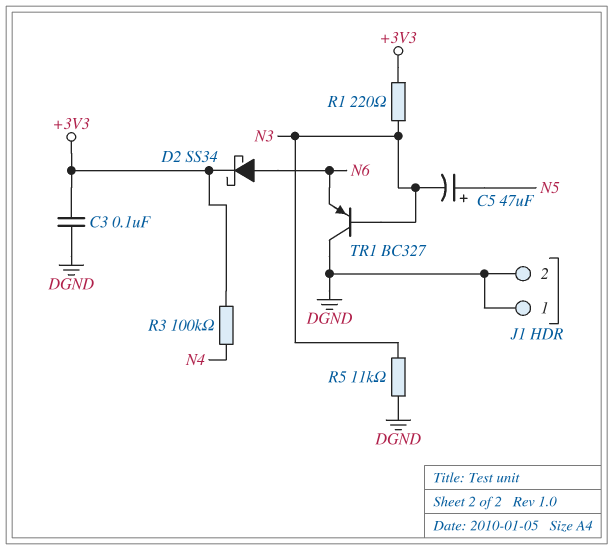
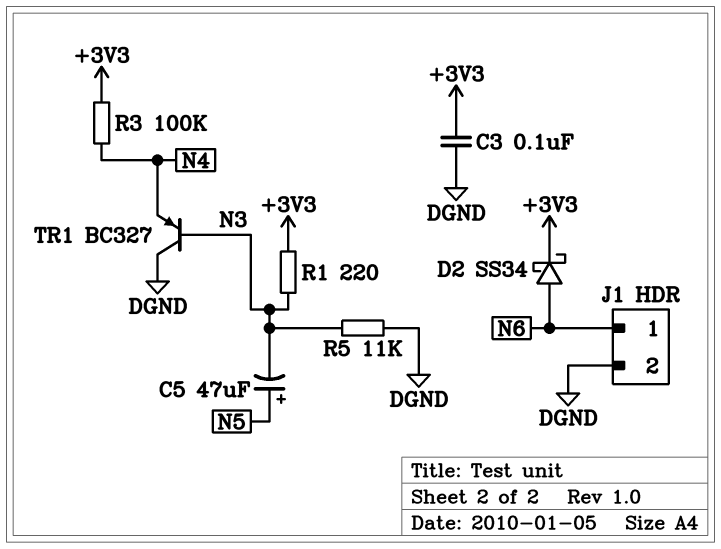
J1 pin 1: DGND -> N6
TR1: PNP BC327 (B N3, C DGND, E N6) -> PNP BC327 (B N3, C DGND, E N4)

